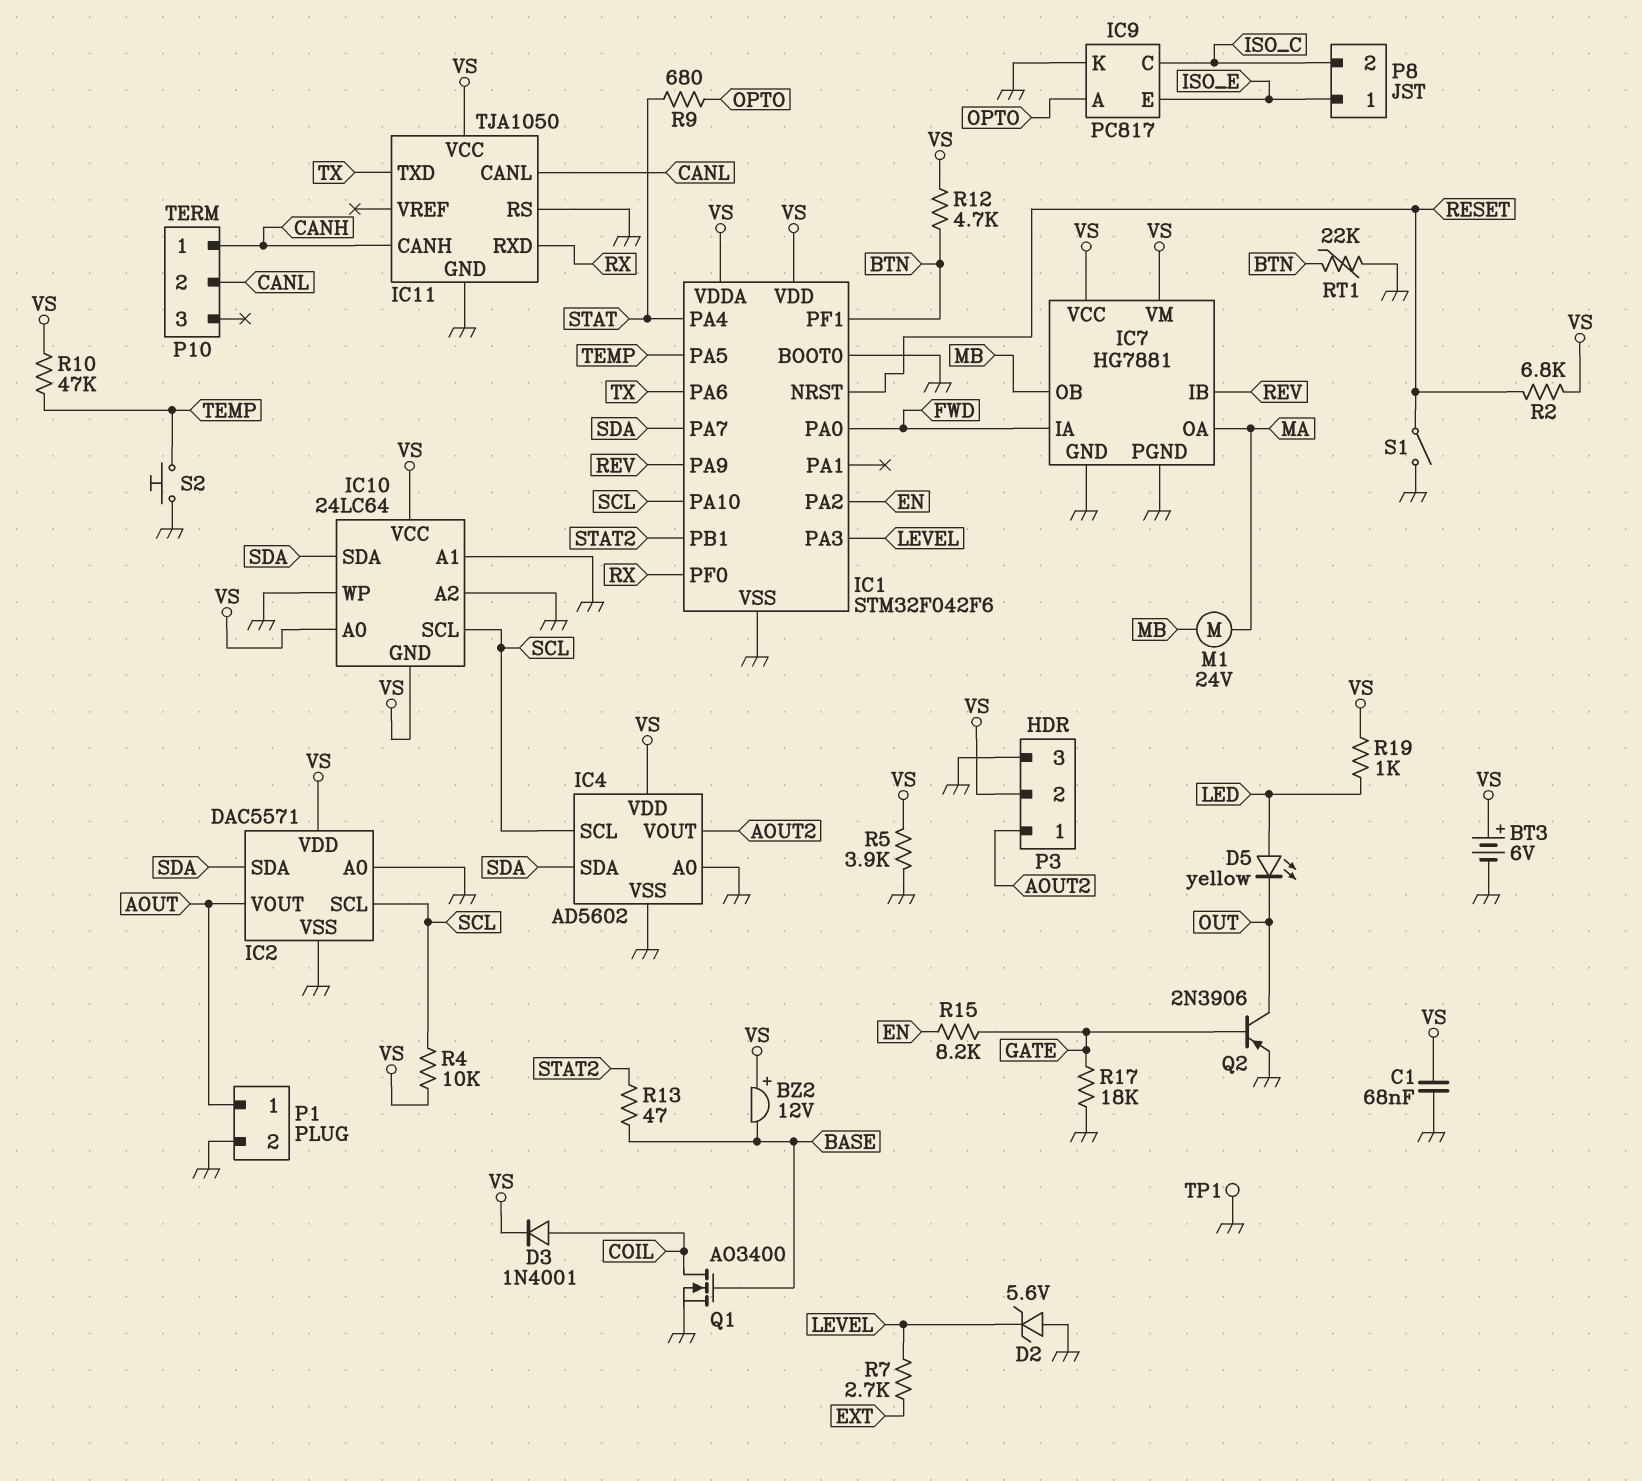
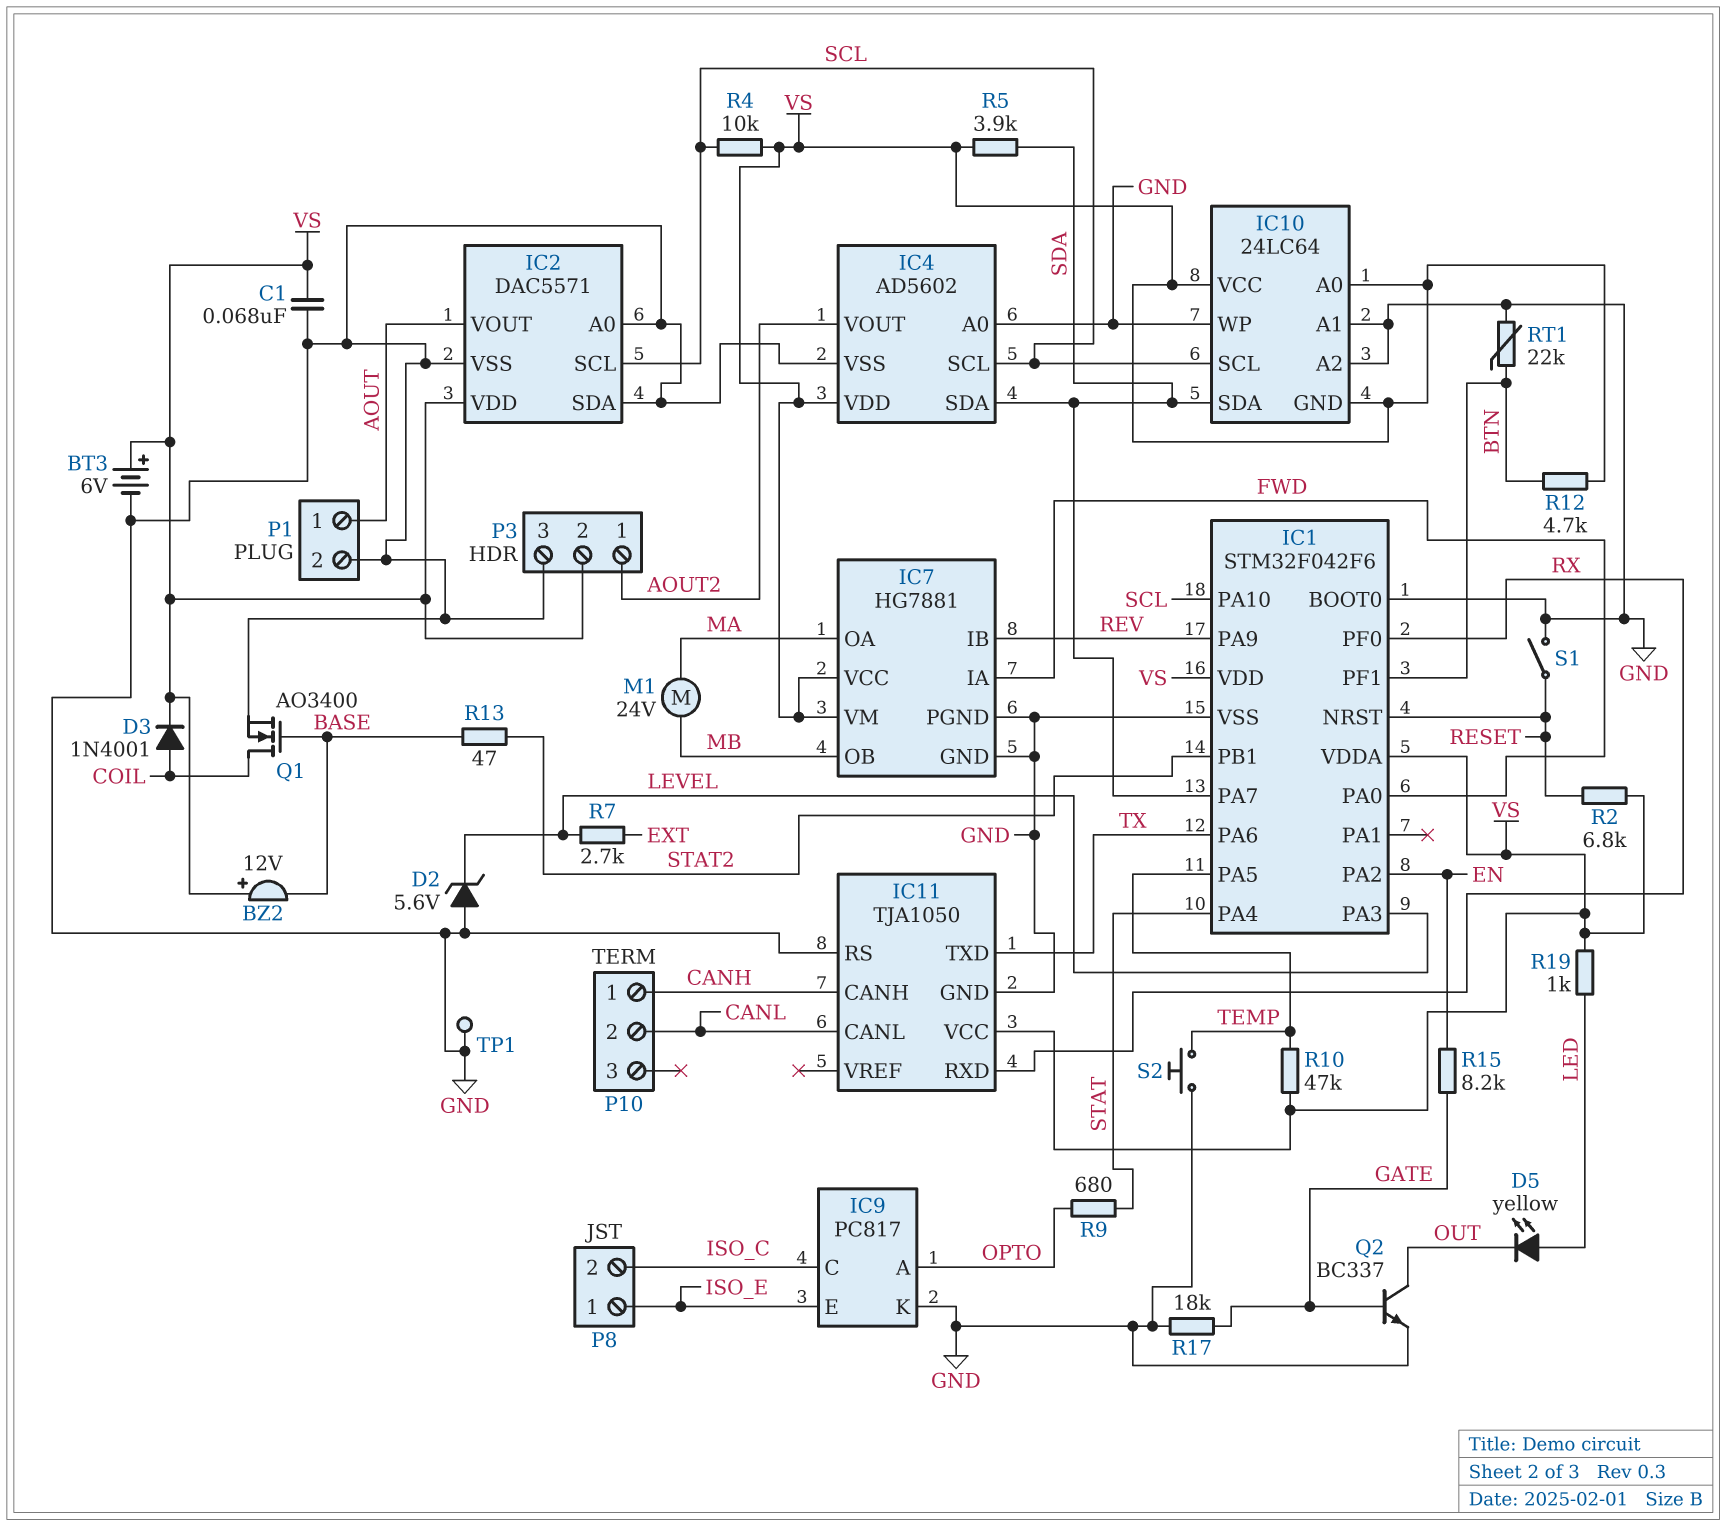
IC2 pin SDA: SDA -> GND
Q2: PNP 2N3906 (B GATE, C OUT, E GND) -> NPN BC337 (B GATE, C OUT, E GND)
R5: 3.9k (GND, VS) -> 3.9k (SDA, VS)

